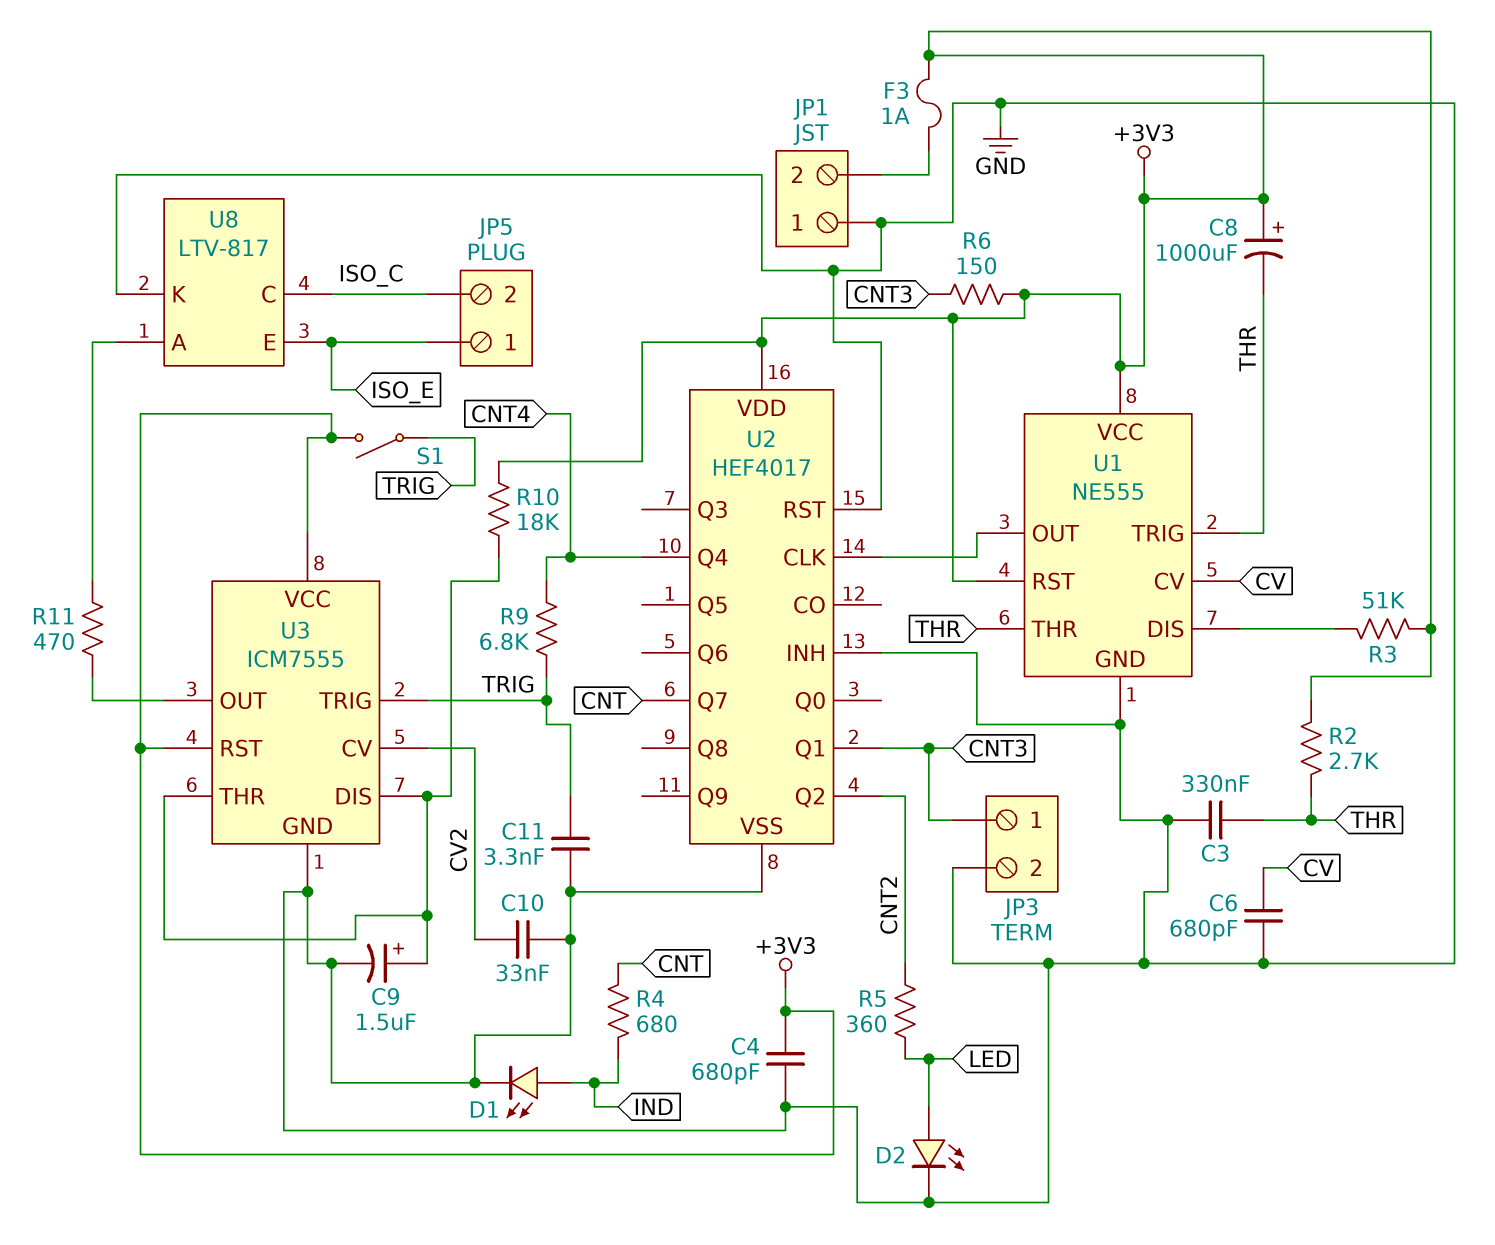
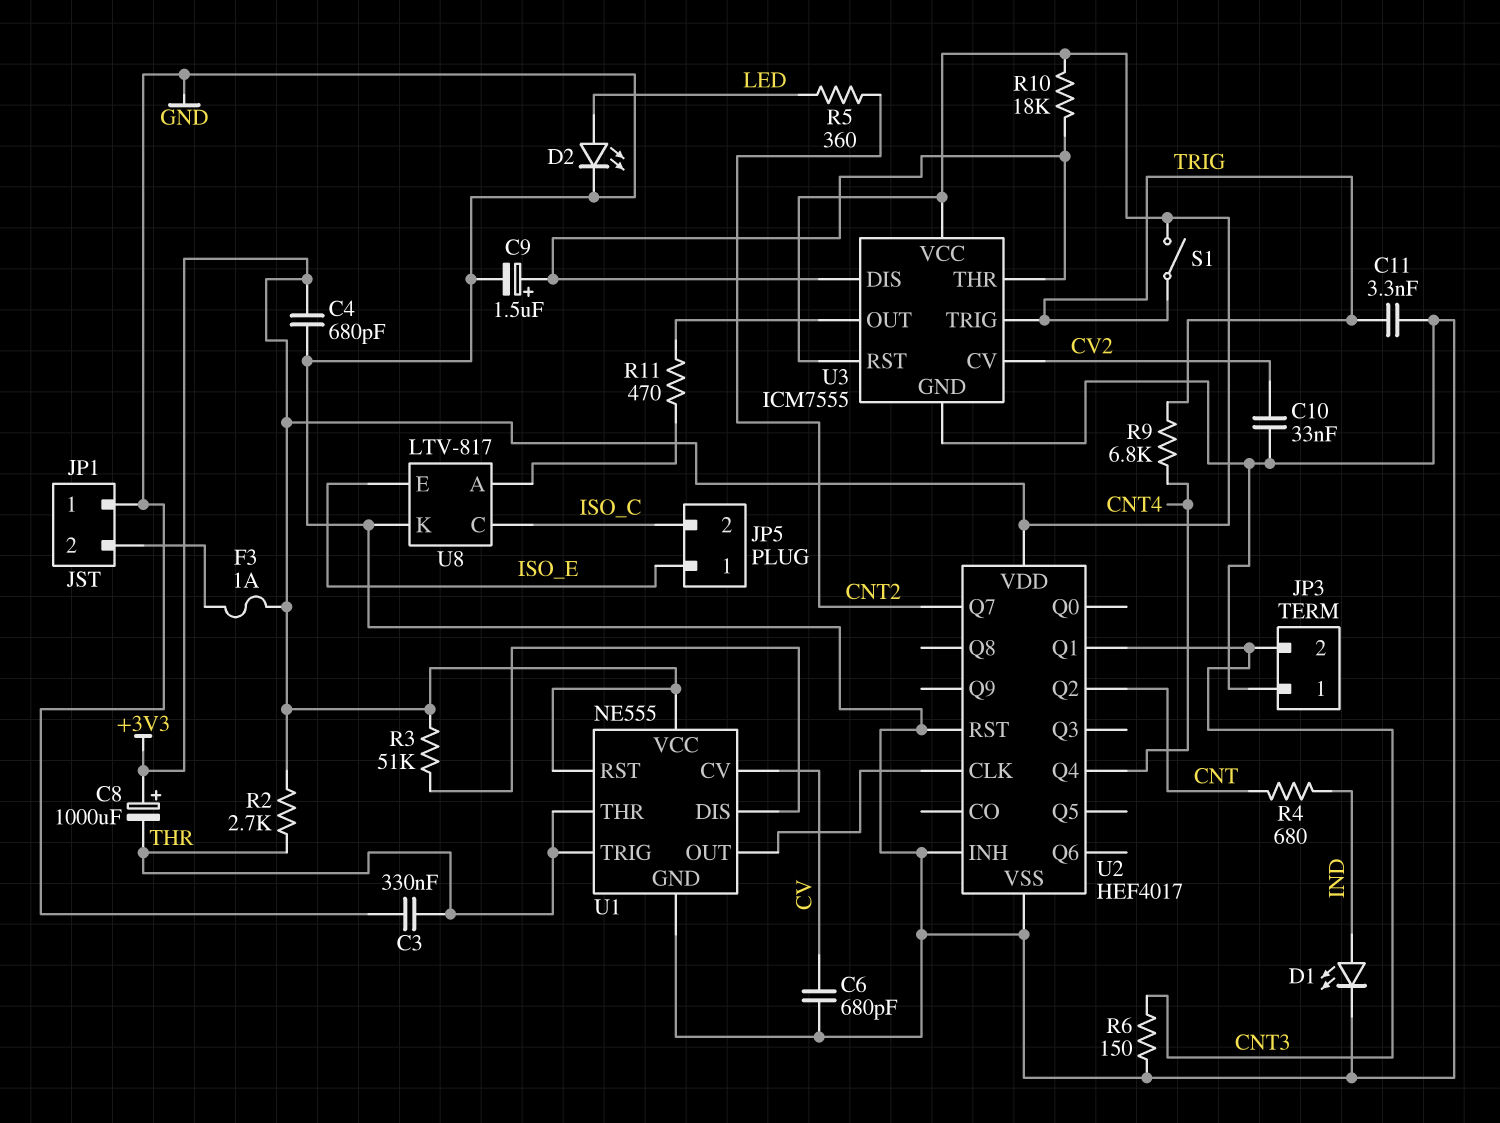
JP3 pin 1: CNT3 -> GND
JP3 pin 2: GND -> CNT3
R6: 150 (+3V3, CNT3) -> 150 (CNT3, GND)
U2 pin Q2: CNT2 -> CNT
U2 pin Q7: CNT -> CNT2

